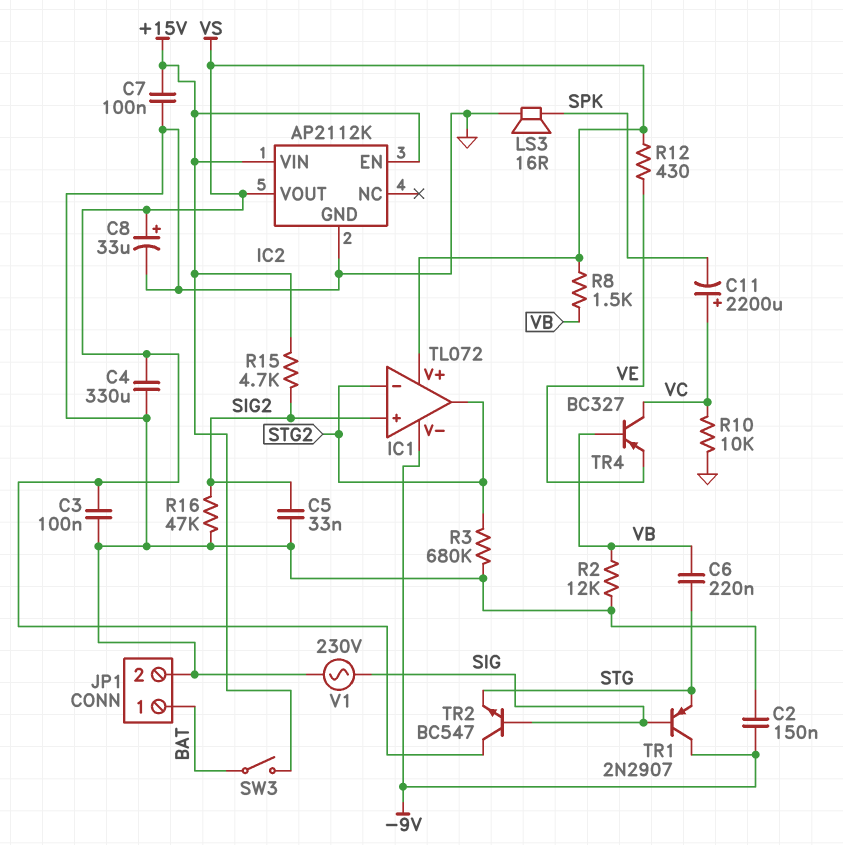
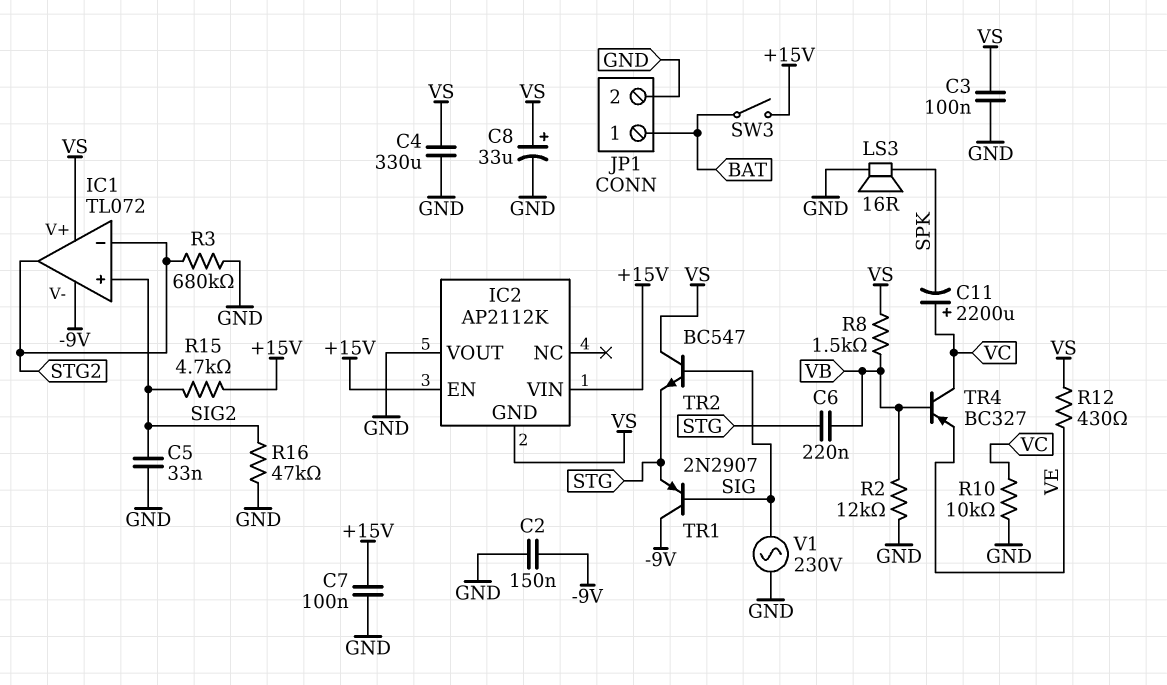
IC2 pin GND: GND -> VS
IC2 pin VOUT: VS -> GND

